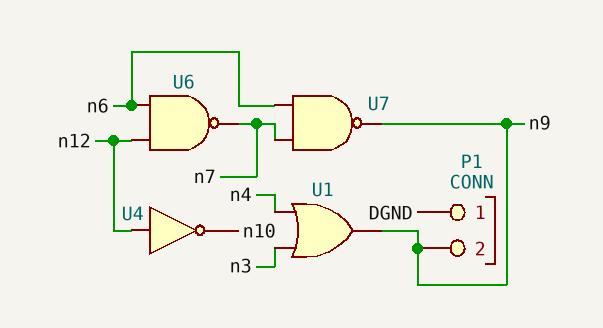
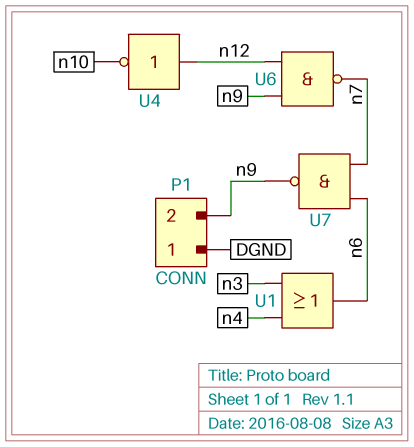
U1: OR (in n3, in n4, out n9) -> OR (in n3, in n4, out n6)
U6: NAND (in n6, in n12, out n7) -> NAND (in n9, in n12, out n7)

